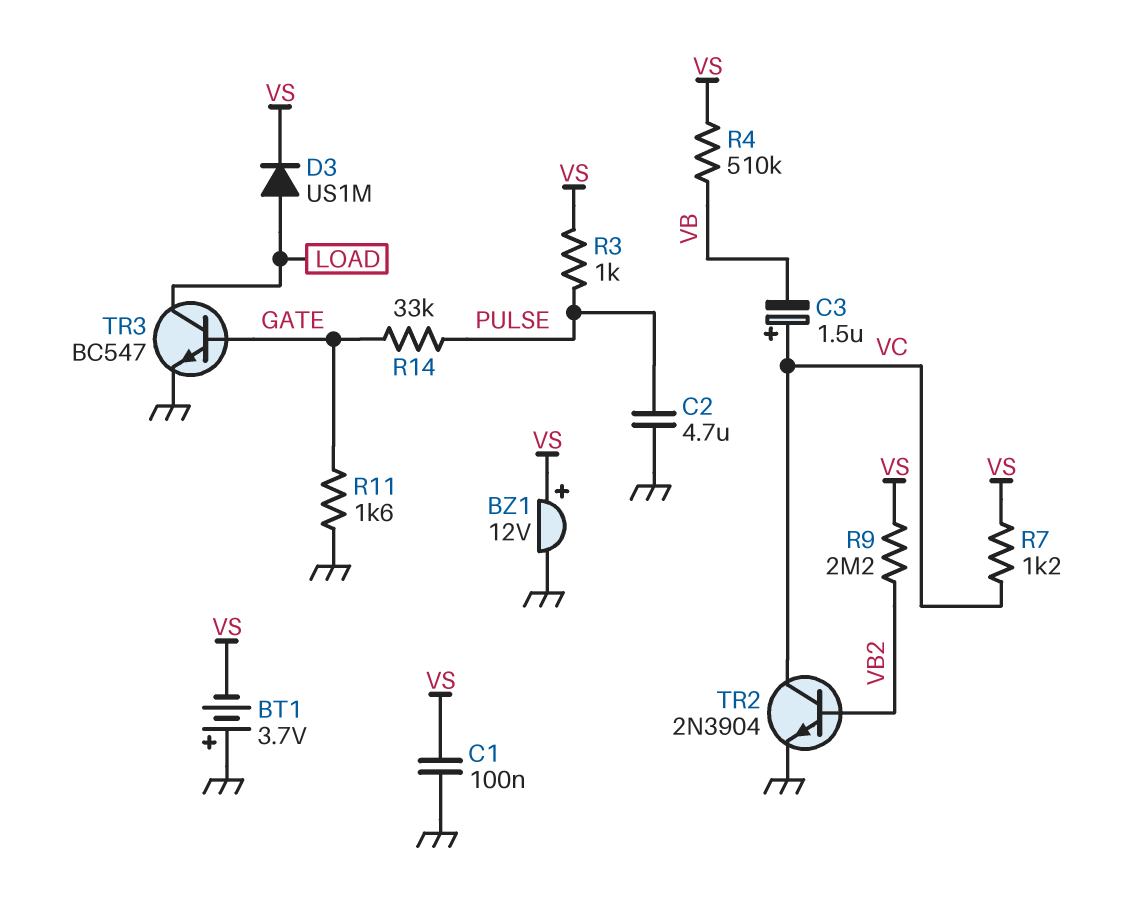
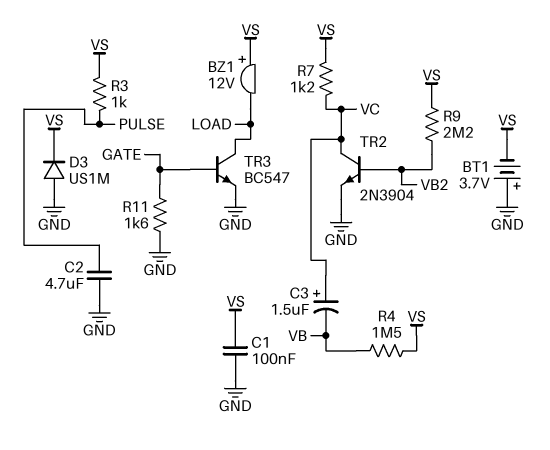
BZ1: buzzer 12V (plus VS, minus GND) -> buzzer 12V (plus VS, minus LOAD)
D3: diode US1M (A LOAD, K VS) -> diode US1M (A GND, K VS)
R4: 510k (VB, VS) -> 1.5M (VB, VS)
R14: 33k (GATE, PULSE) -> none

